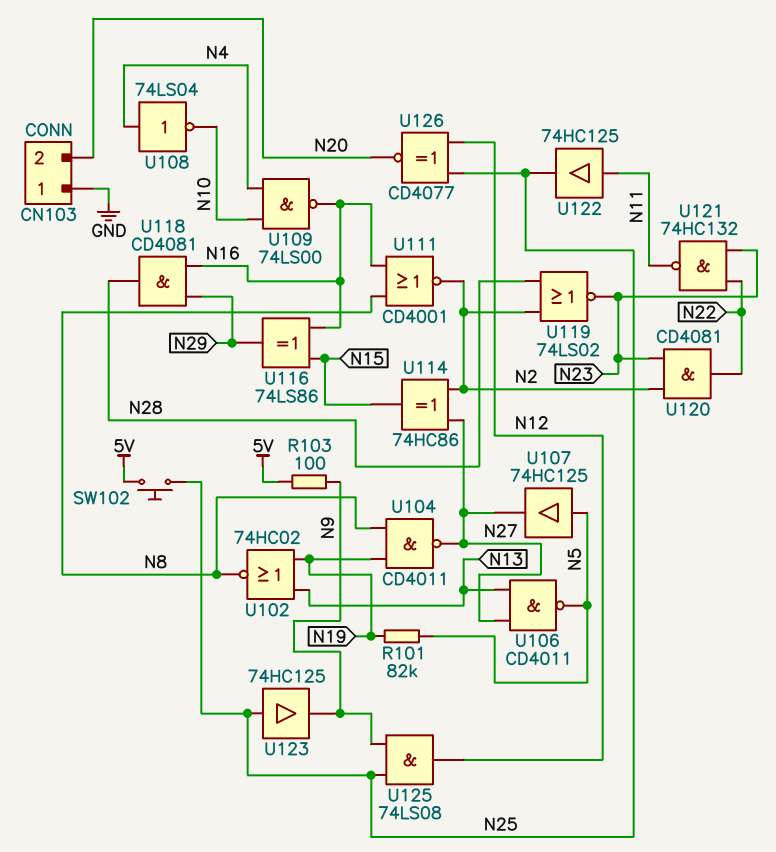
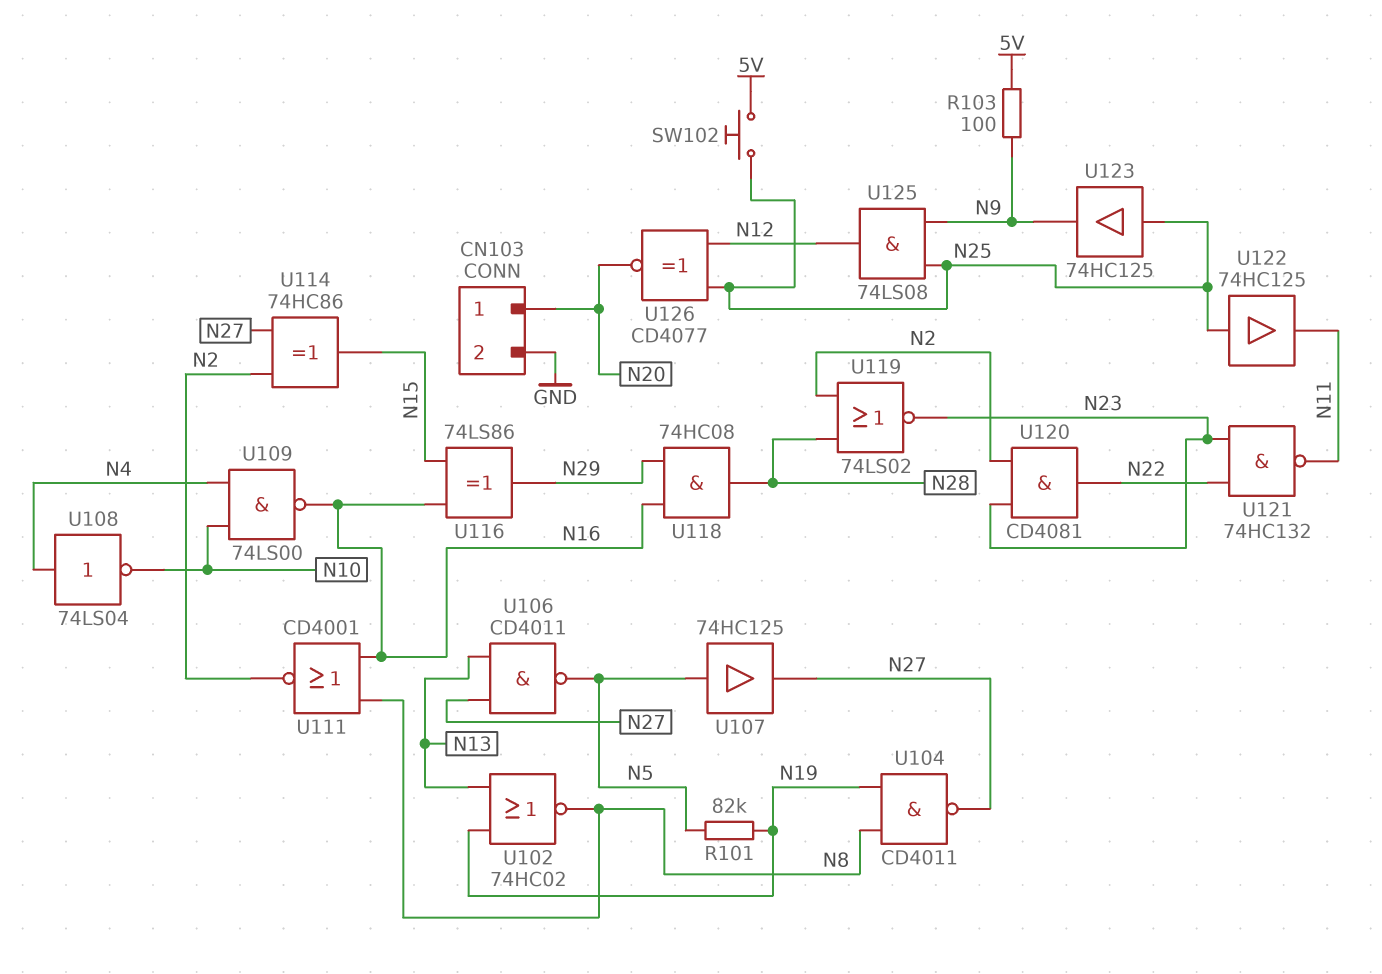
CN103 pin 1: GND -> N20
CN103 pin 2: N20 -> GND
U118: AND CD4081 (in N16, in N29, out N28) -> AND 74HC08 (in N16, in N29, out N28)
U122: buffer 74HC125 (in N11, out N25) -> buffer 74HC125 (in N25, out N11)

